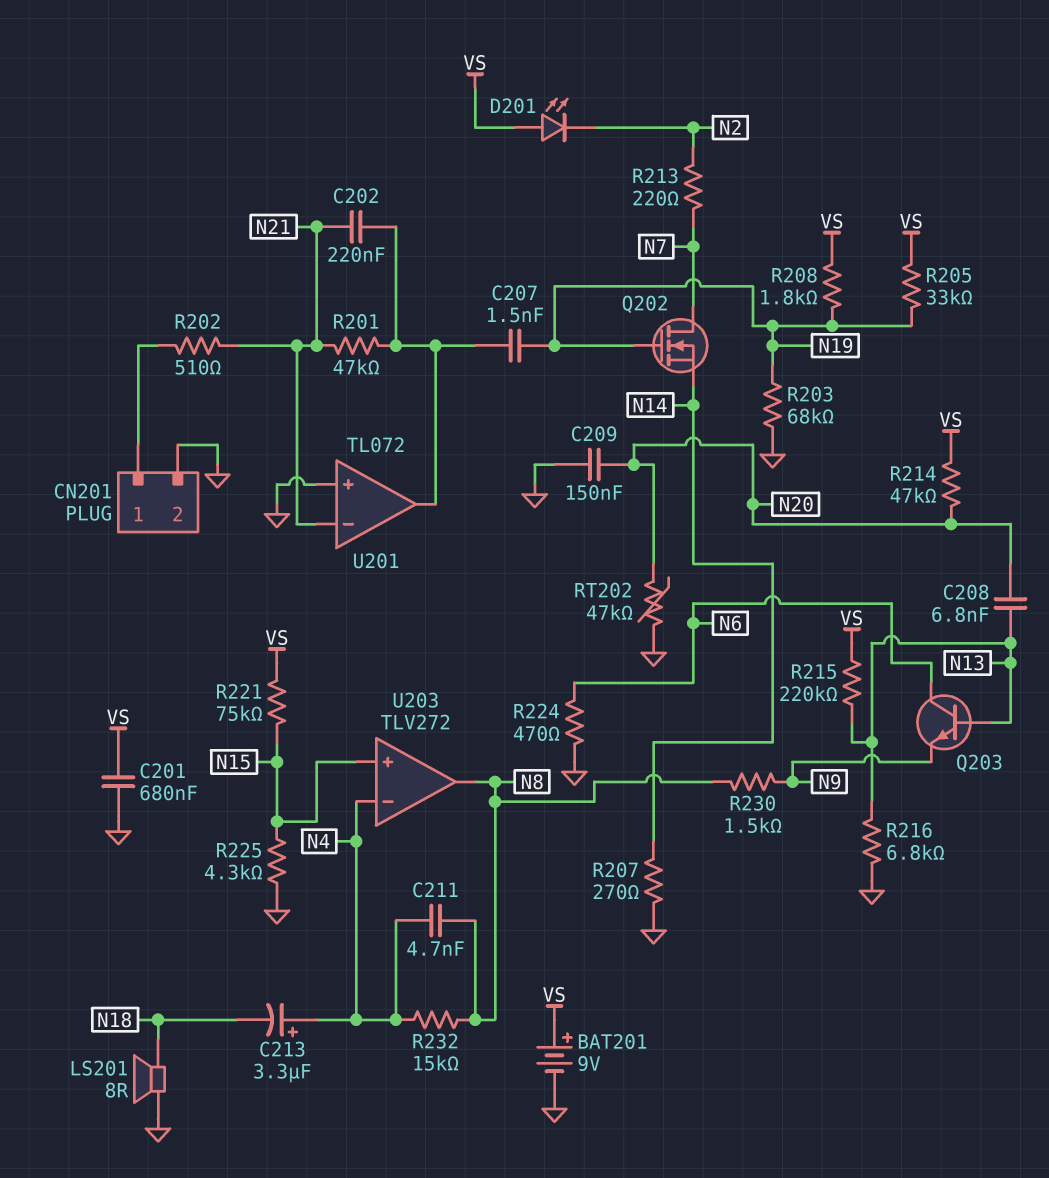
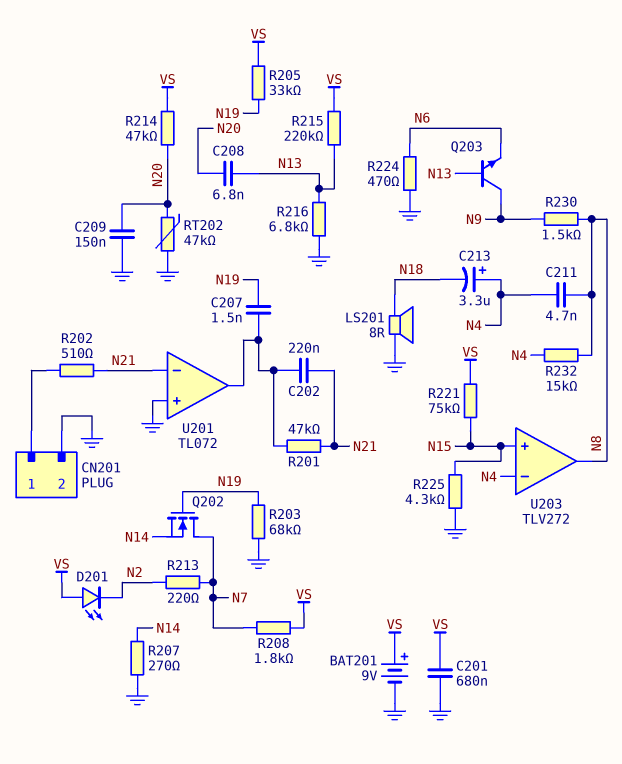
Q203: NPN (B N13, C N6, E N9) -> NPN (B N13, C N9, E N6)
R208: 1.8k (N19, VS) -> 1.8k (N7, VS)

